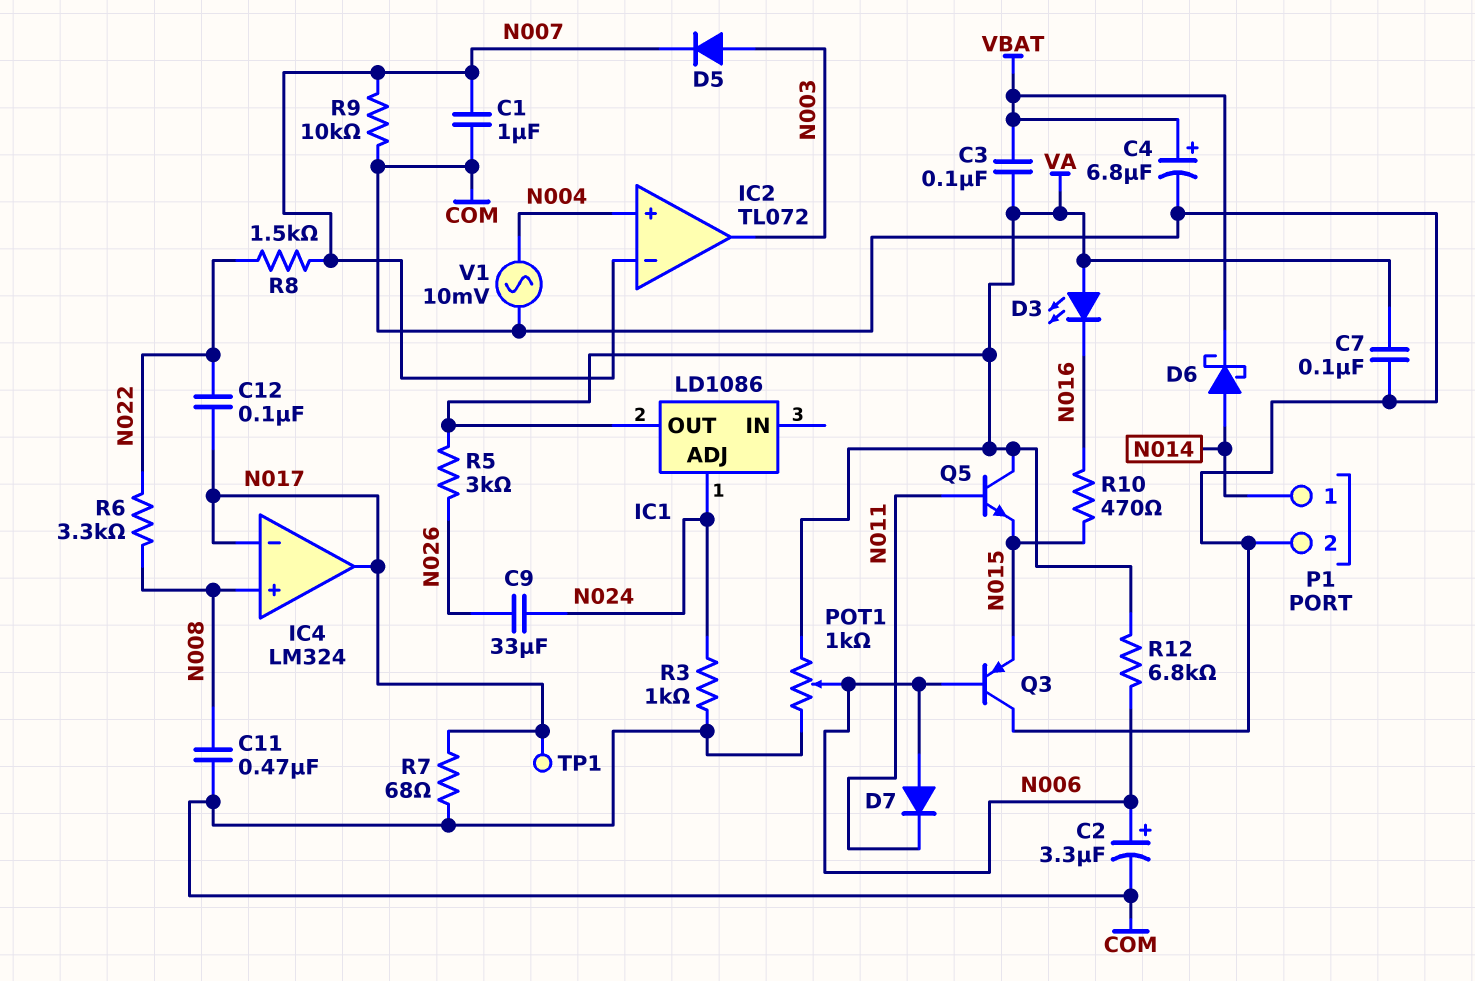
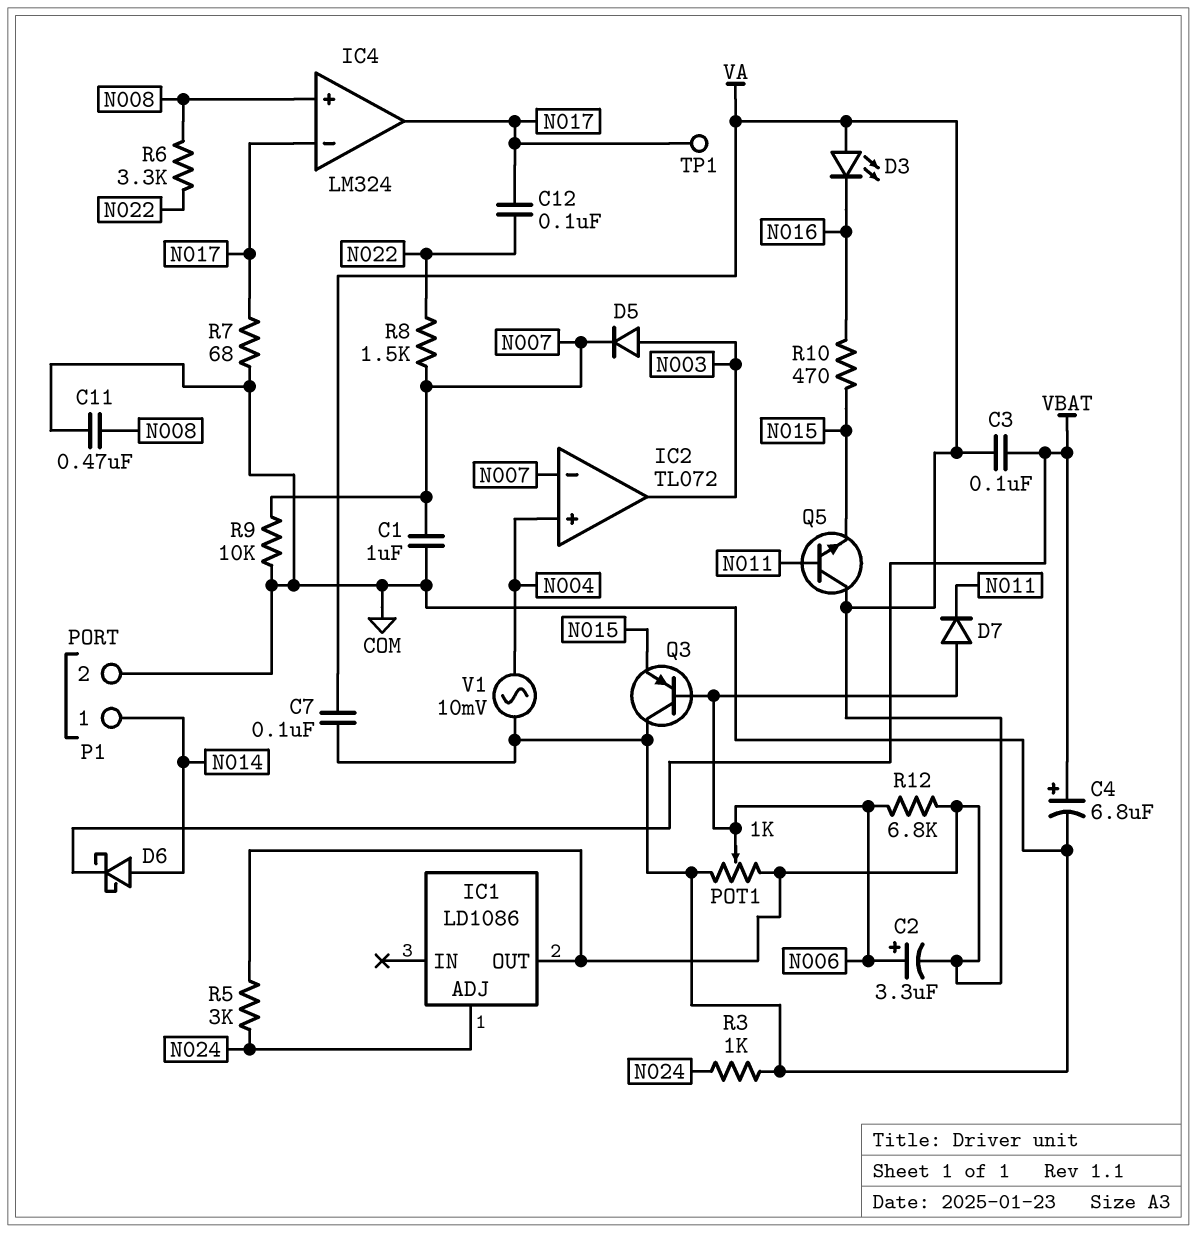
C2: 3.3uF (plus N006, minus COM) -> 3.3uF (plus N006, minus VA)
C9: 33uF (N024, N026) -> none
R5: 3k (N026, VA) -> 3k (N024, VA)

